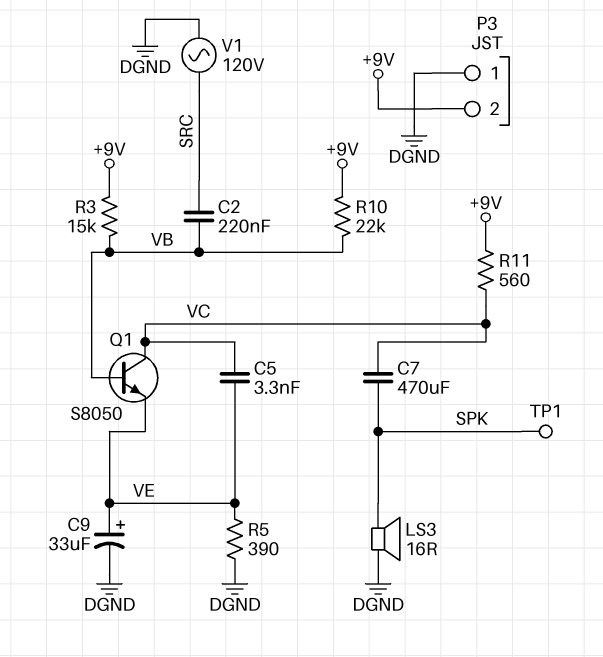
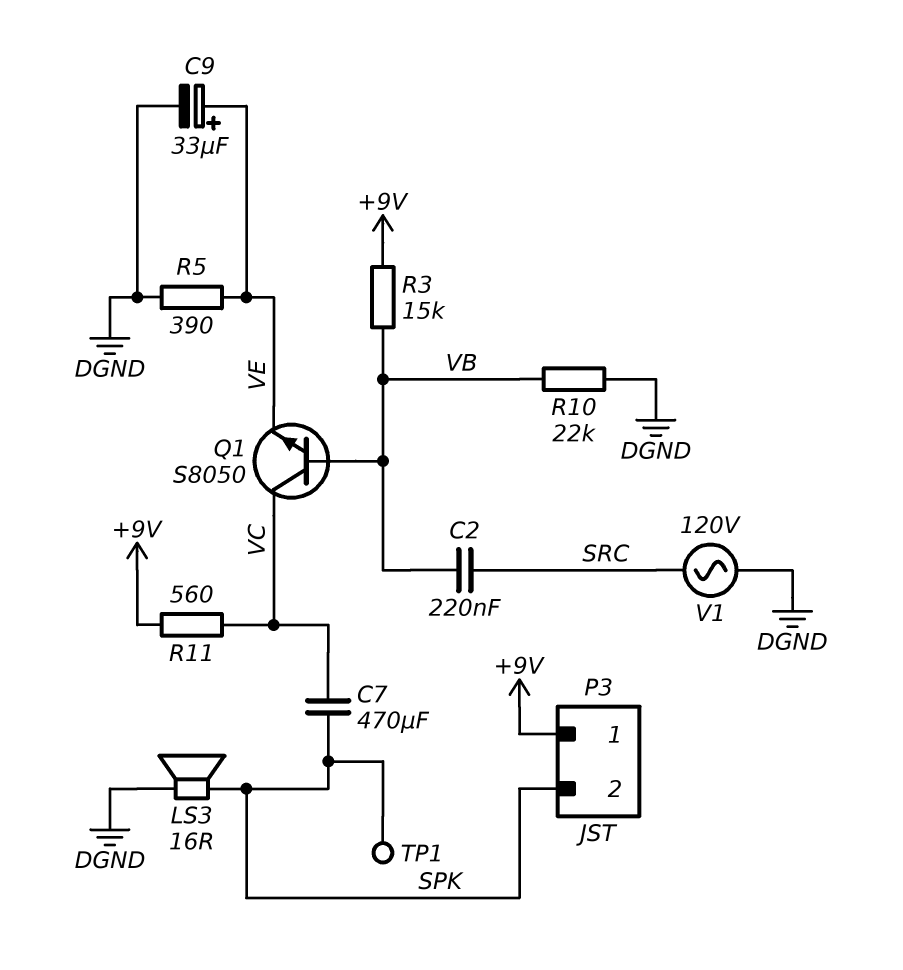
C5: 3.3nF (VC, VE) -> none
P3 pin 1: DGND -> +9V
P3 pin 2: +9V -> SPK
R10: 22k (+9V, VB) -> 22k (DGND, VB)

